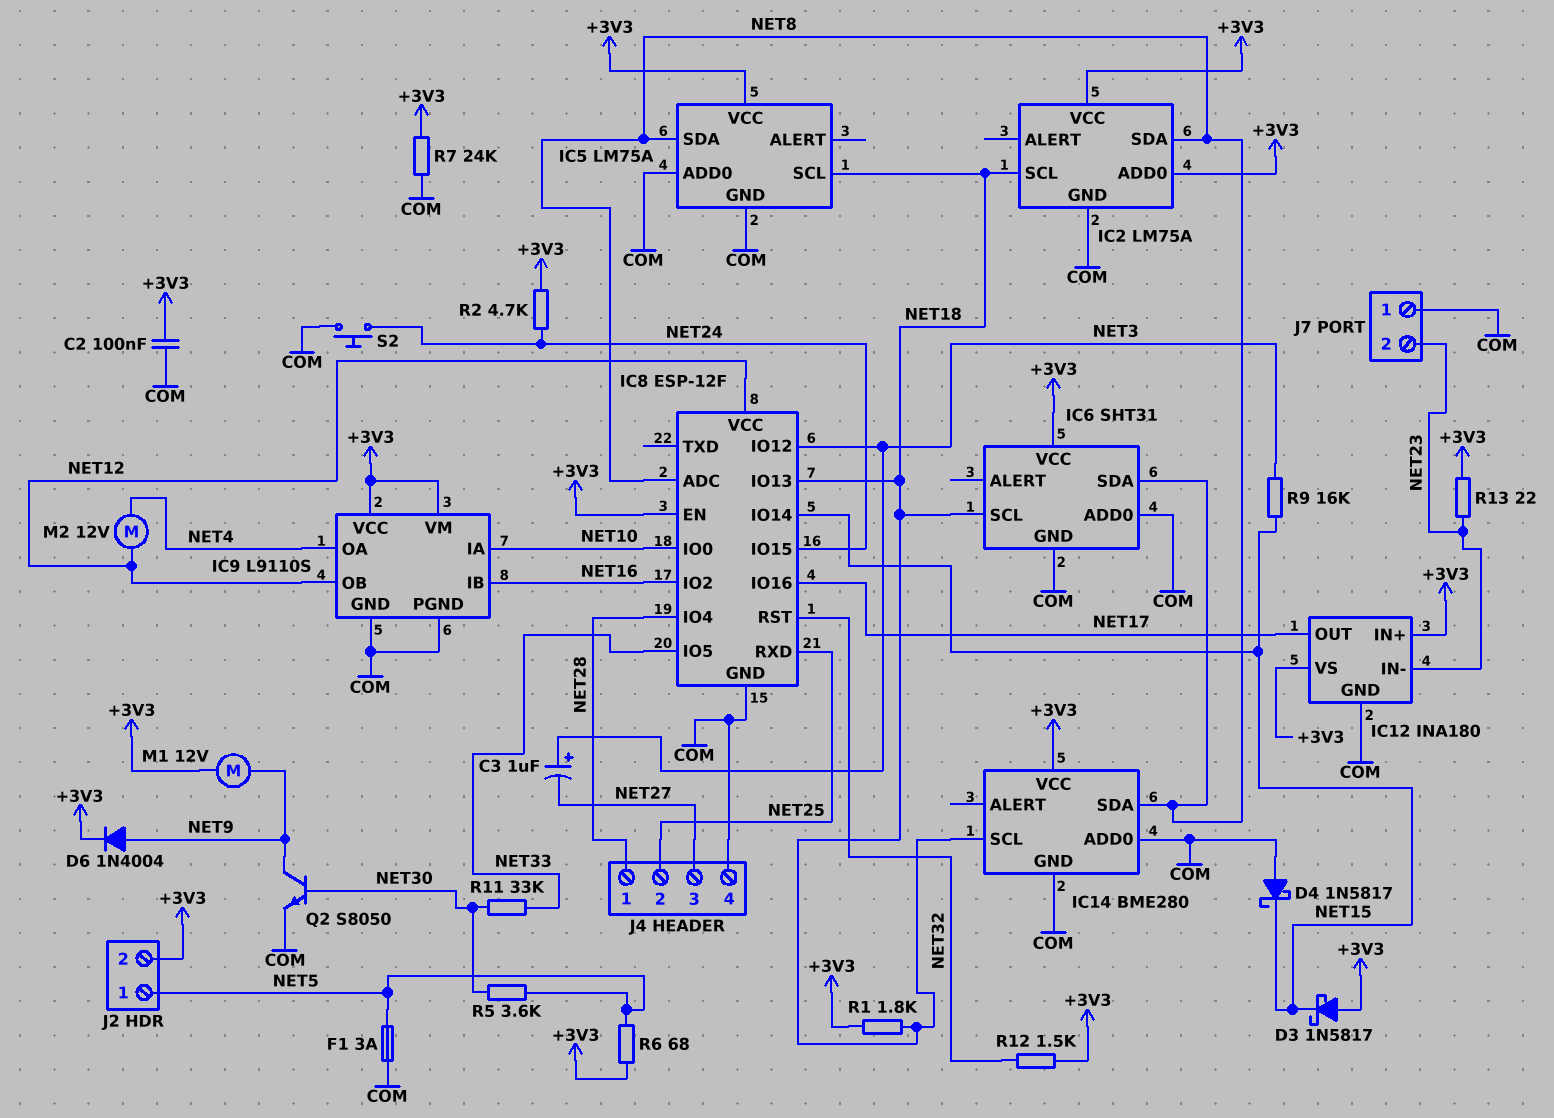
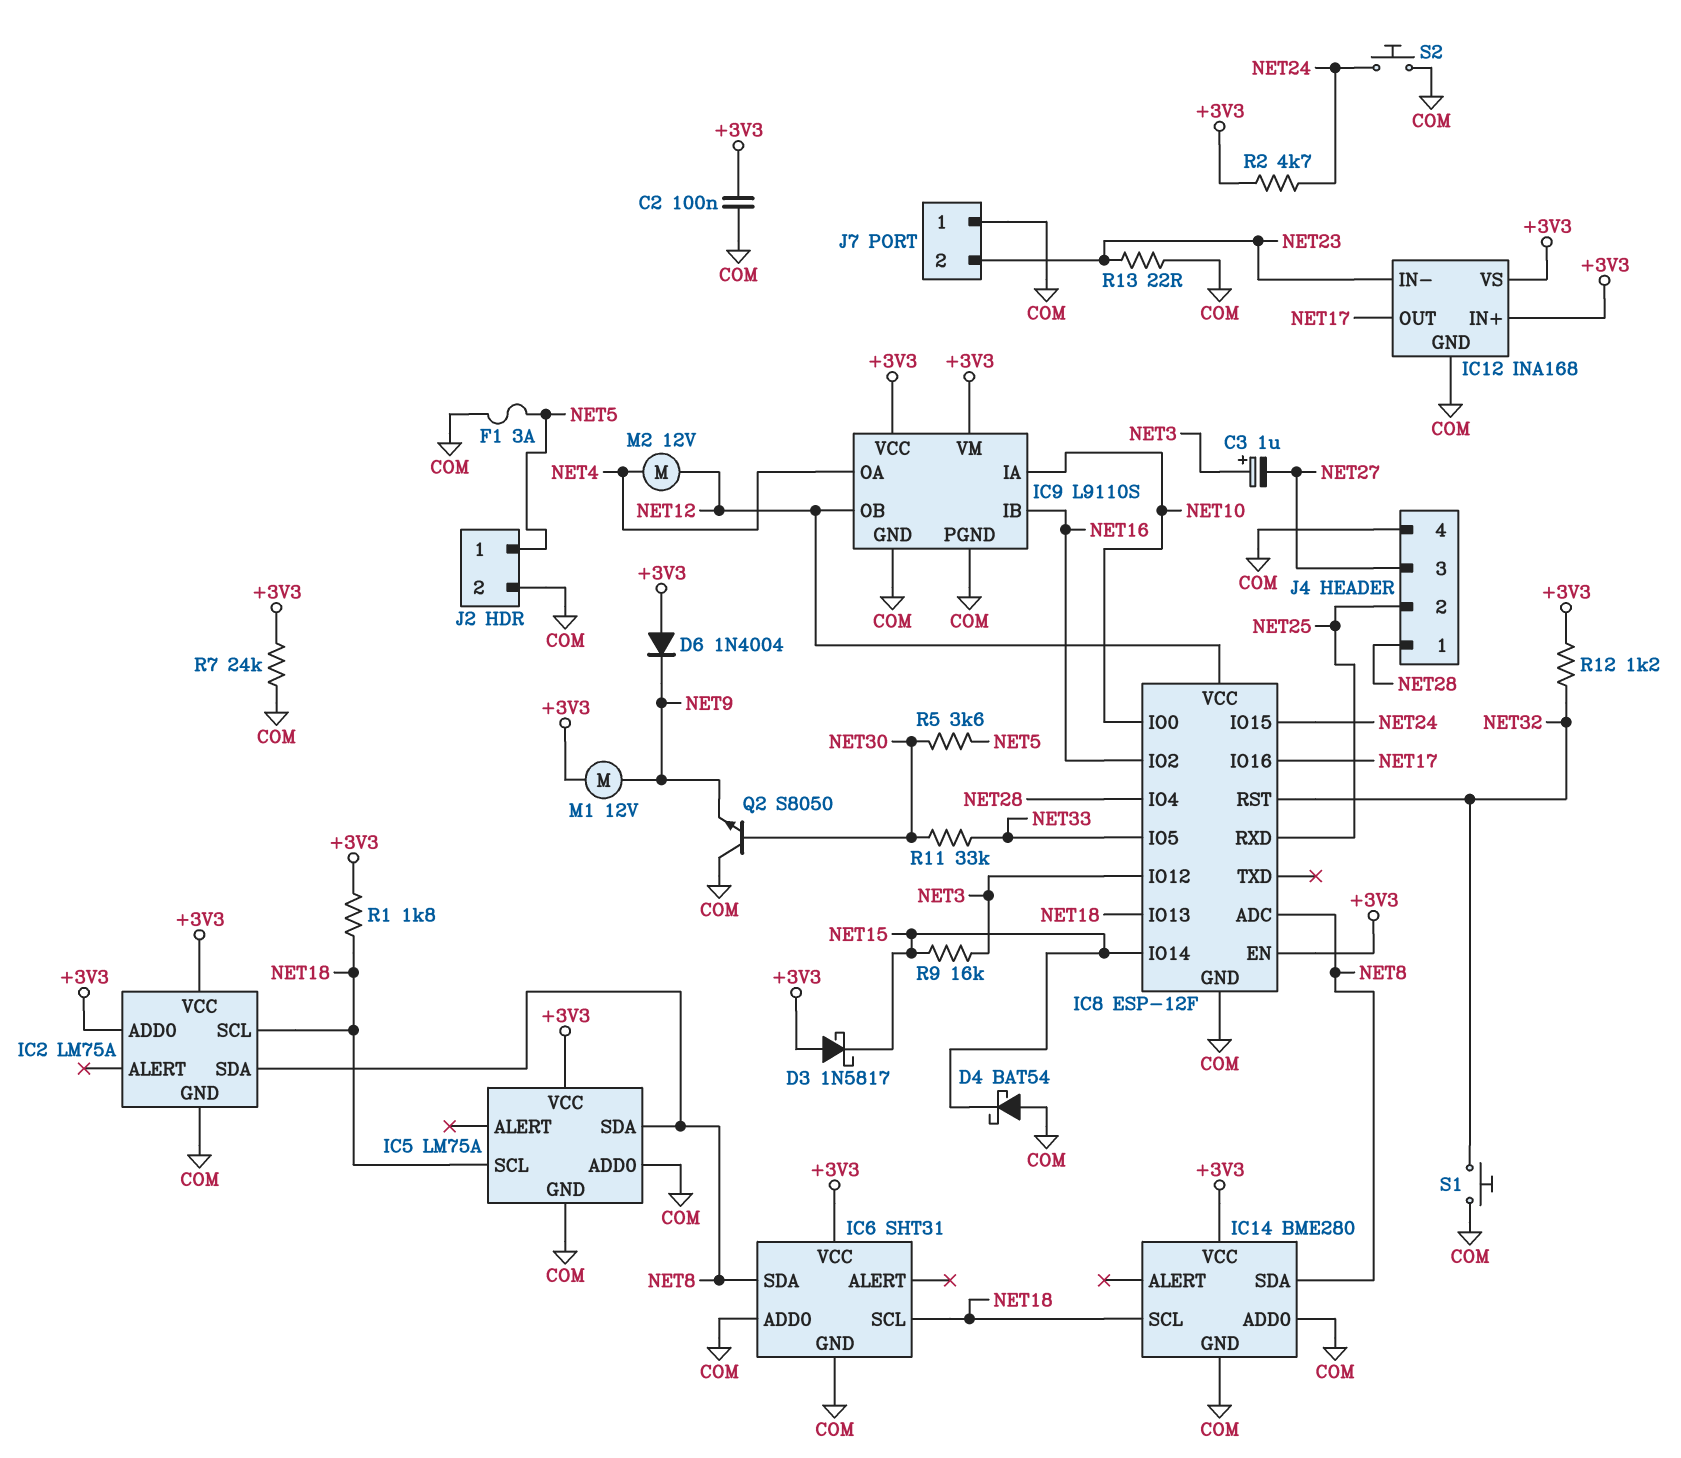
D4: schottky 1N5817 (A COM, K NET15) -> schottky BAT54 (A COM, K NET15)
D6: diode 1N4004 (A NET9, K +3V3) -> diode 1N4004 (A +3V3, K NET9)
IC12: INA180 -> INA168
J2 pin 2: +3V3 -> COM
Q2: NPN S8050 (B NET30, C NET9, E COM) -> NPN S8050 (B NET30, C COM, E NET9)
R6: 68 (+3V3, NET5) -> none
R12: 1.5k (+3V3, NET32) -> 1.2k (+3V3, NET32)
R13: 22 (+3V3, NET23) -> 22 (COM, NET23)
S1: none -> button (COM, NET32)

